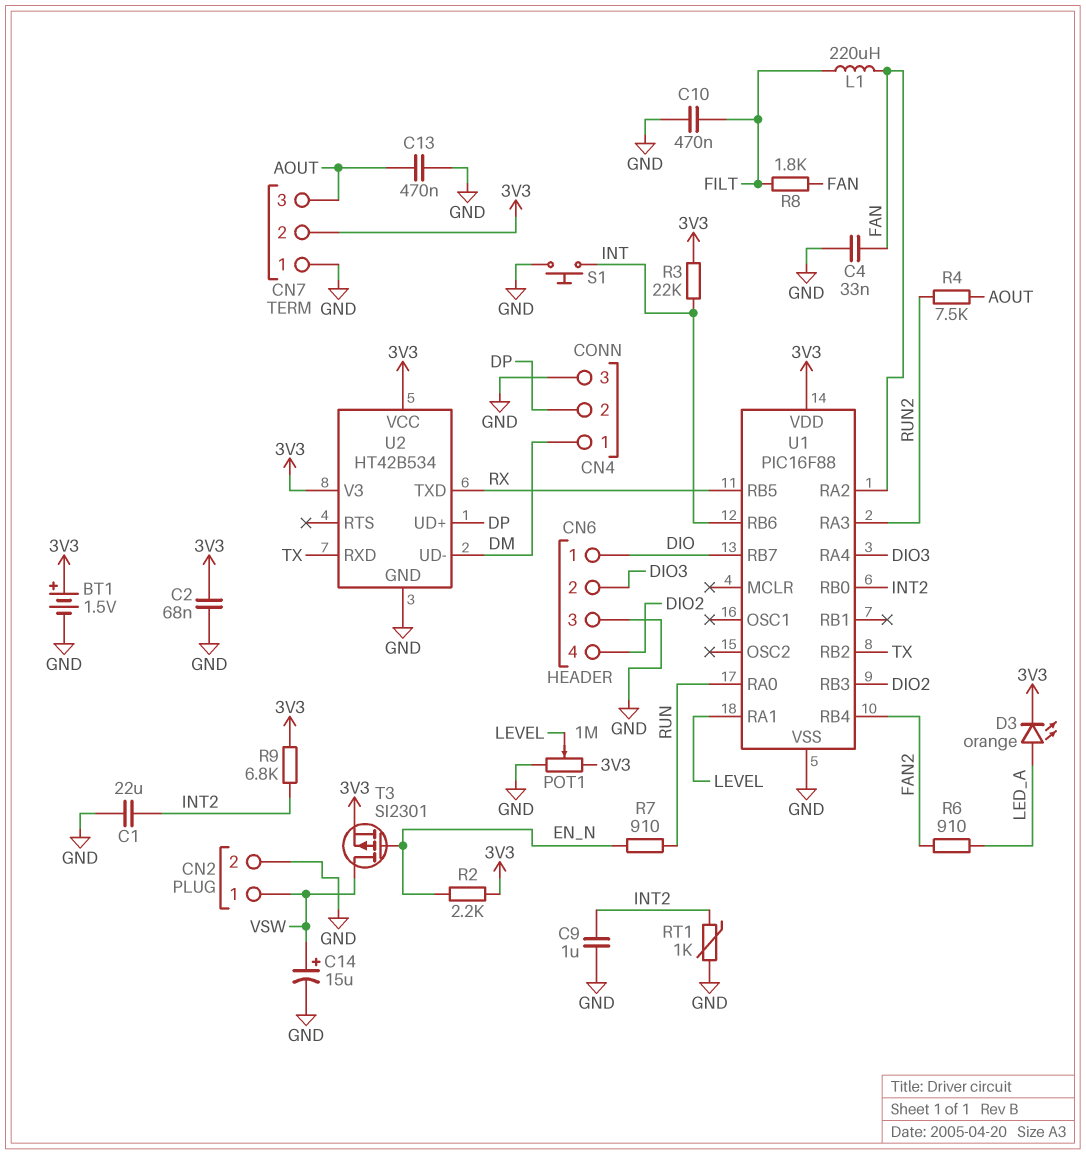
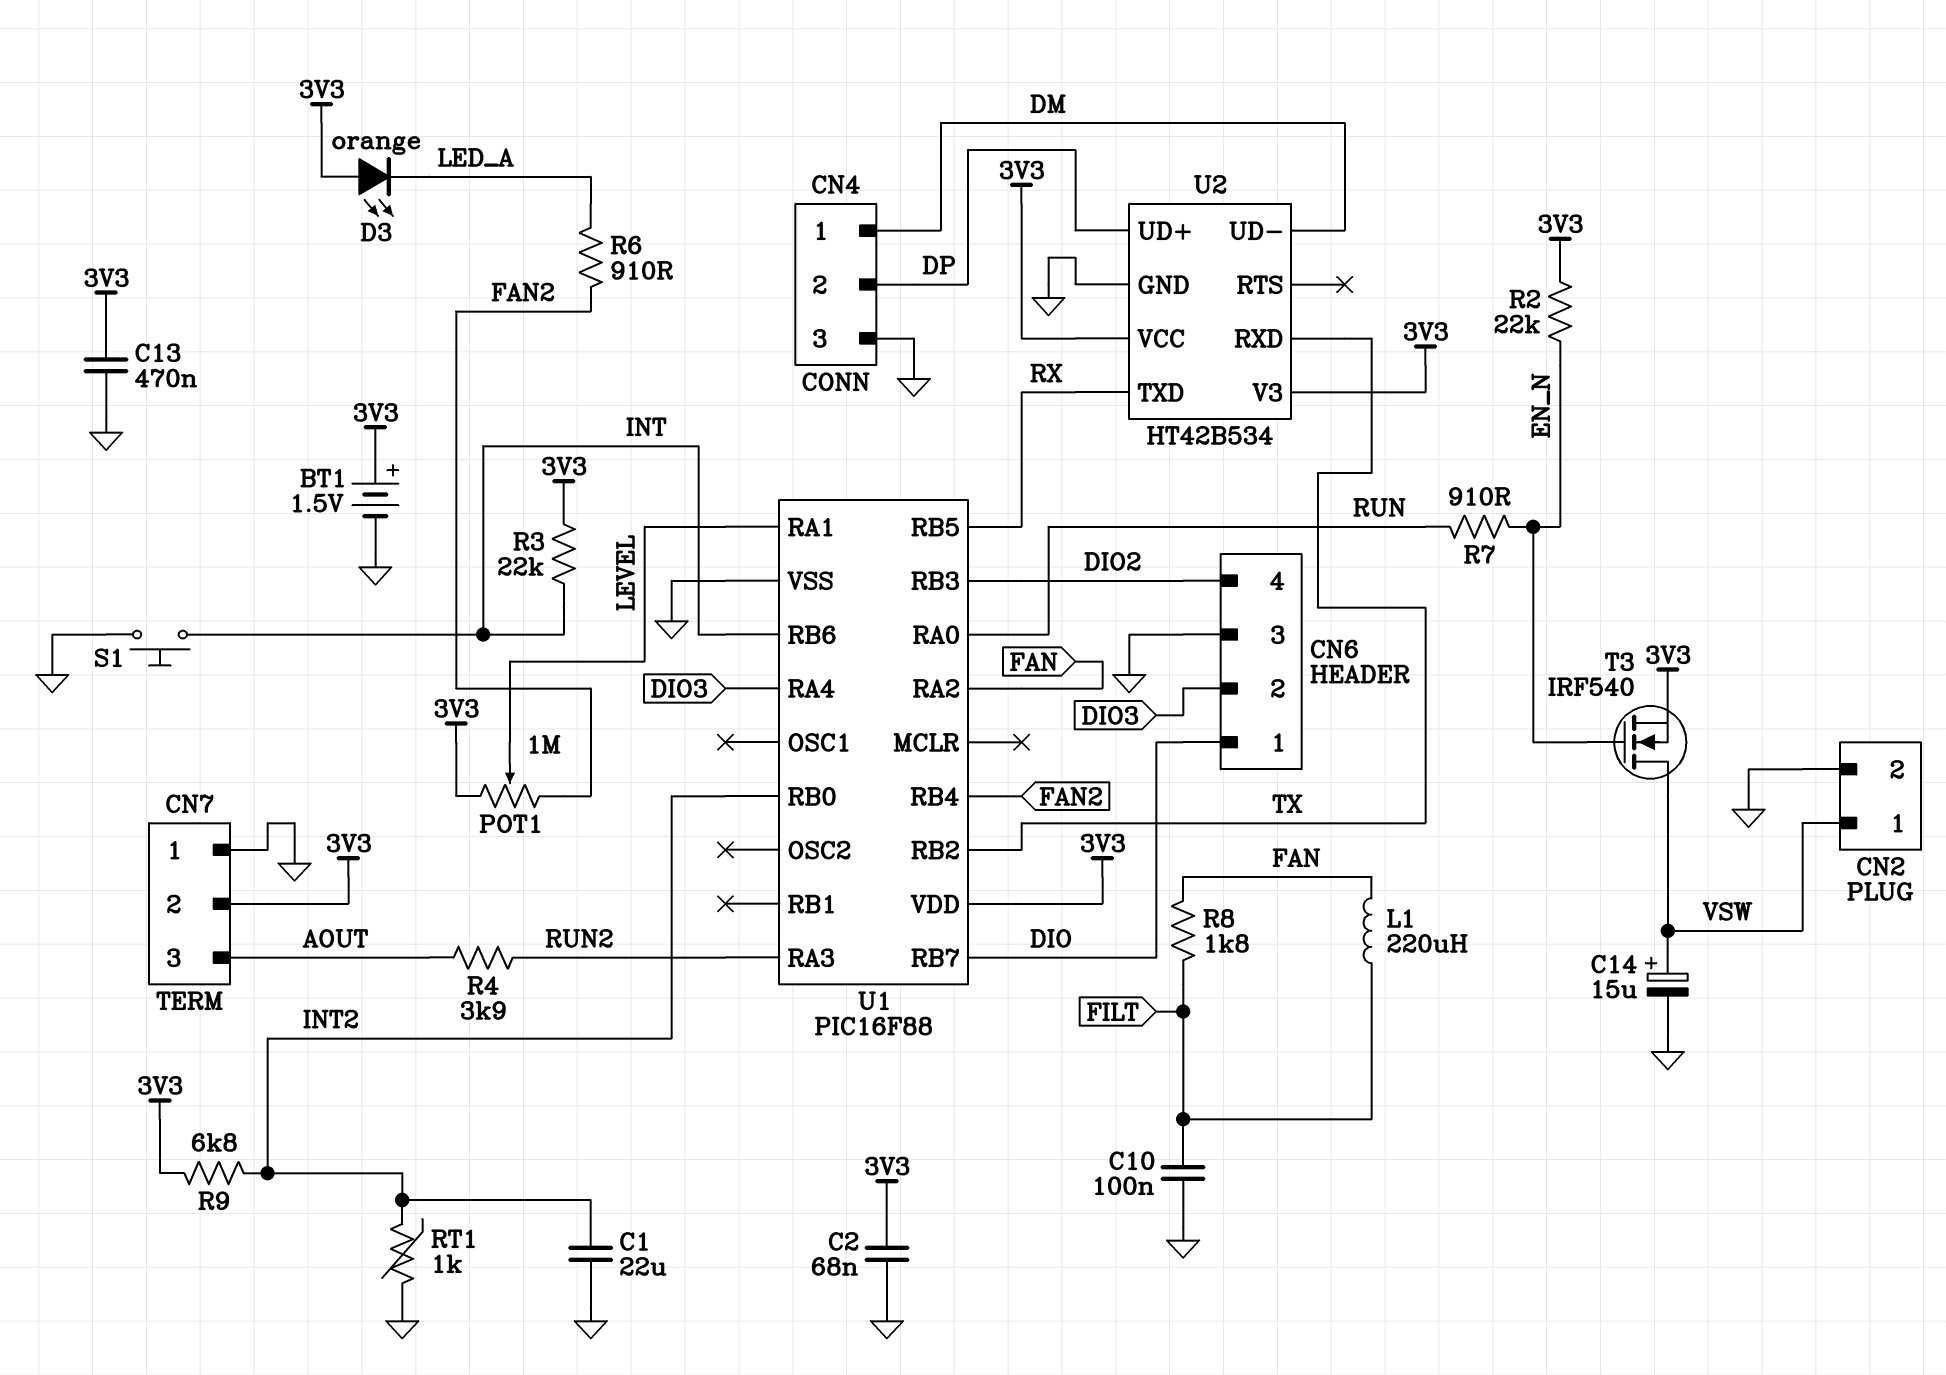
C4: 33nF (FAN, GND) -> none
C9: 1uF (GND, INT2) -> none
C10: 470nF (FILT, GND) -> 100nF (FILT, GND)
C13: 470nF (AOUT, GND) -> 470nF (3V3, GND)
D3: LED orange (A LED_A, K 3V3) -> LED orange (A 3V3, K LED_A)
POT1: 1M (3V3, GND, wiper LEVEL) -> 1M (3V3, FAN2, wiper LEVEL)
R2: 2.2k (3V3, EN_N) -> 22k (3V3, EN_N)
R4: 7.5k (AOUT, RUN2) -> 3.9k (AOUT, RUN2)
T3: PMOS SI2301 (G EN_N, D VSW, S 3V3) -> NMOS IRF540 (G EN_N, D VSW, S 3V3)

